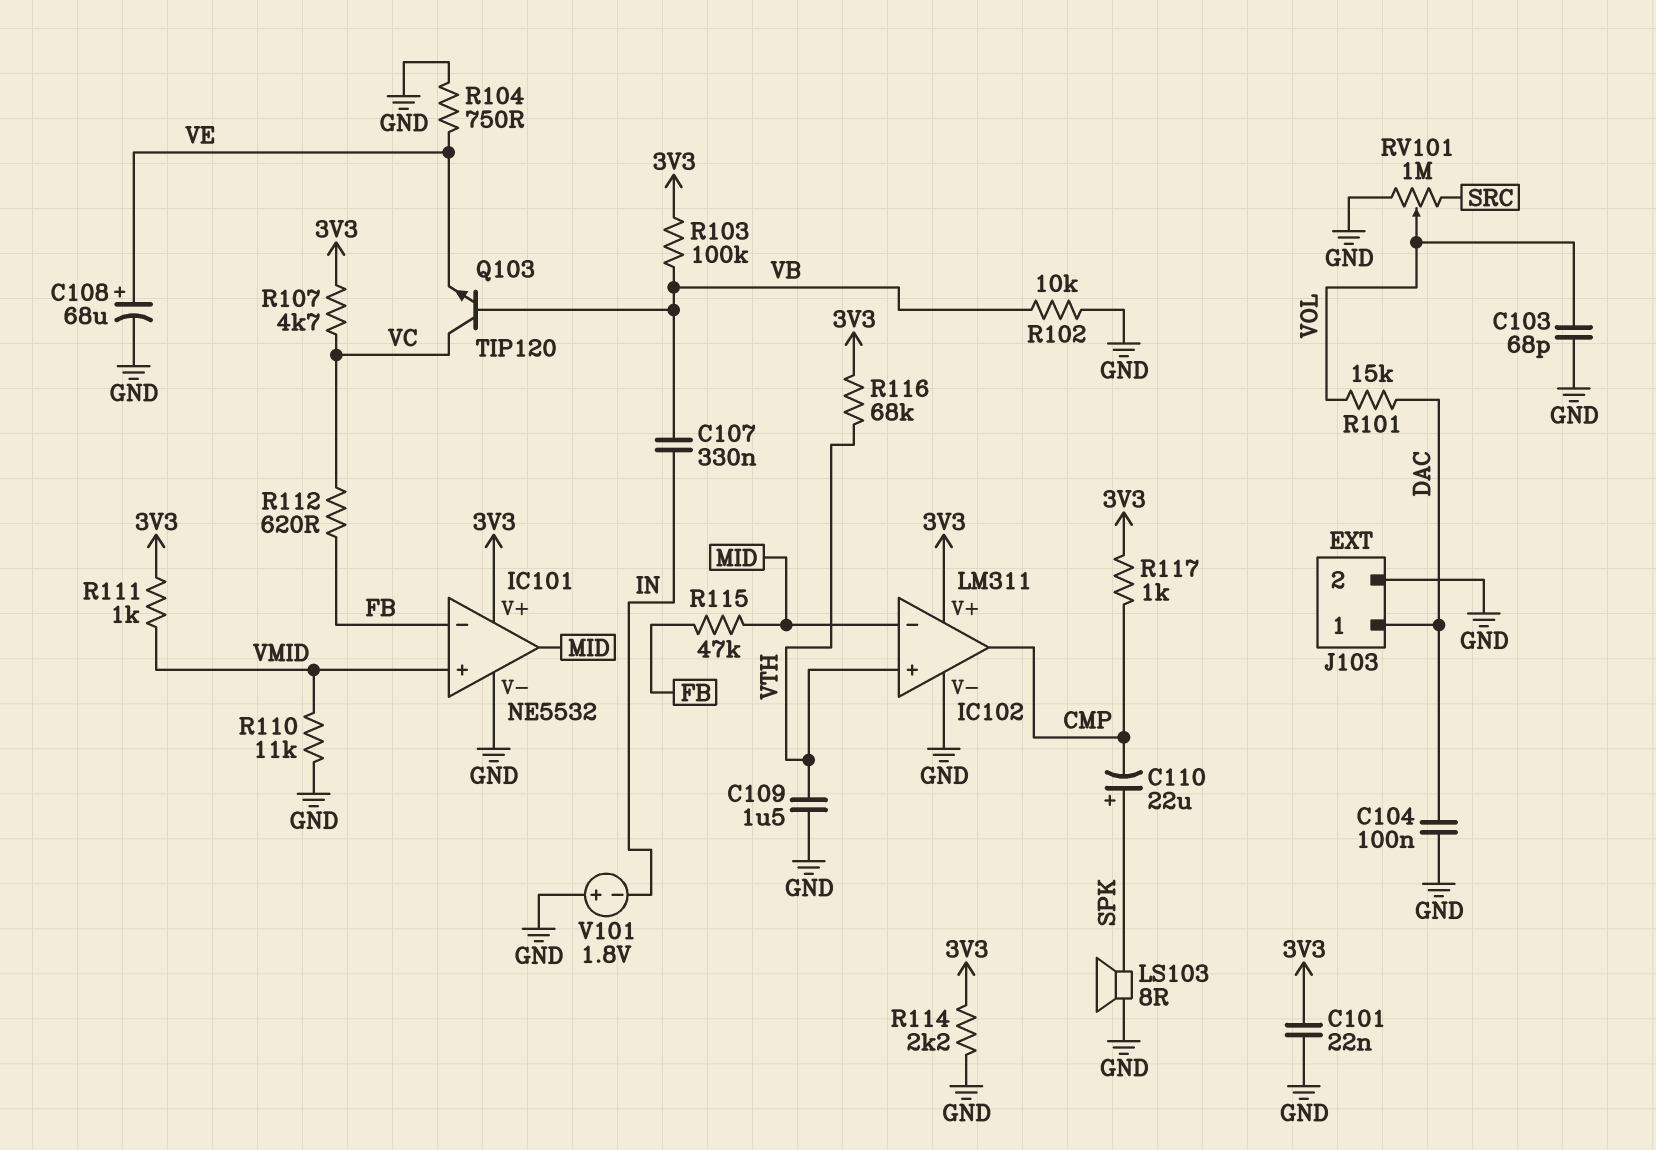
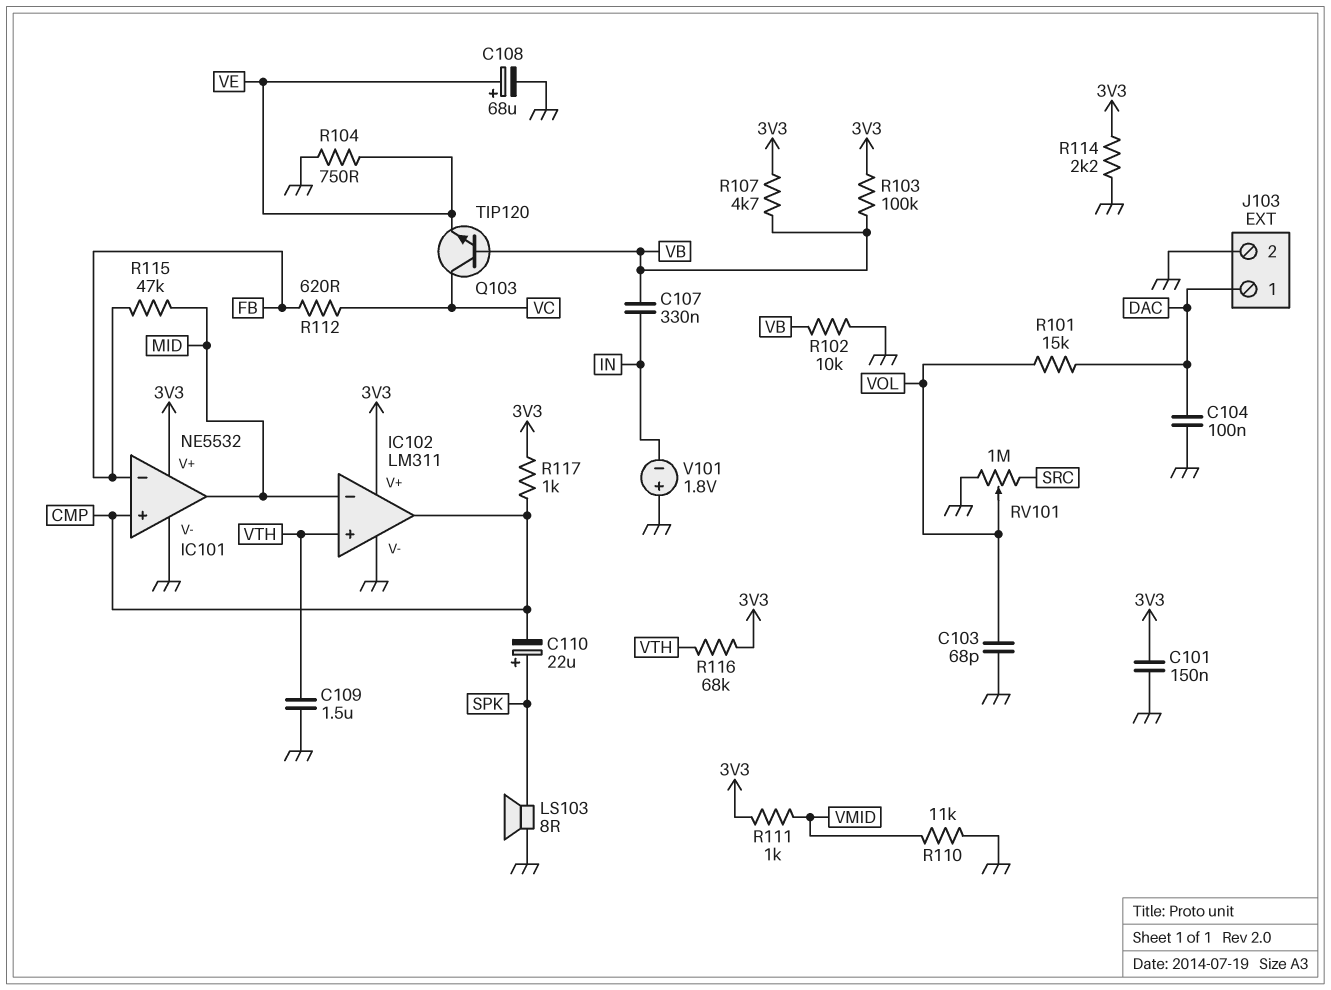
C101: 22nF (3V3, GND) -> 150nF (3V3, GND)
IC101 pin in+: VMID -> CMP
R107: 4.7k (3V3, VC) -> 4.7k (3V3, VB)

